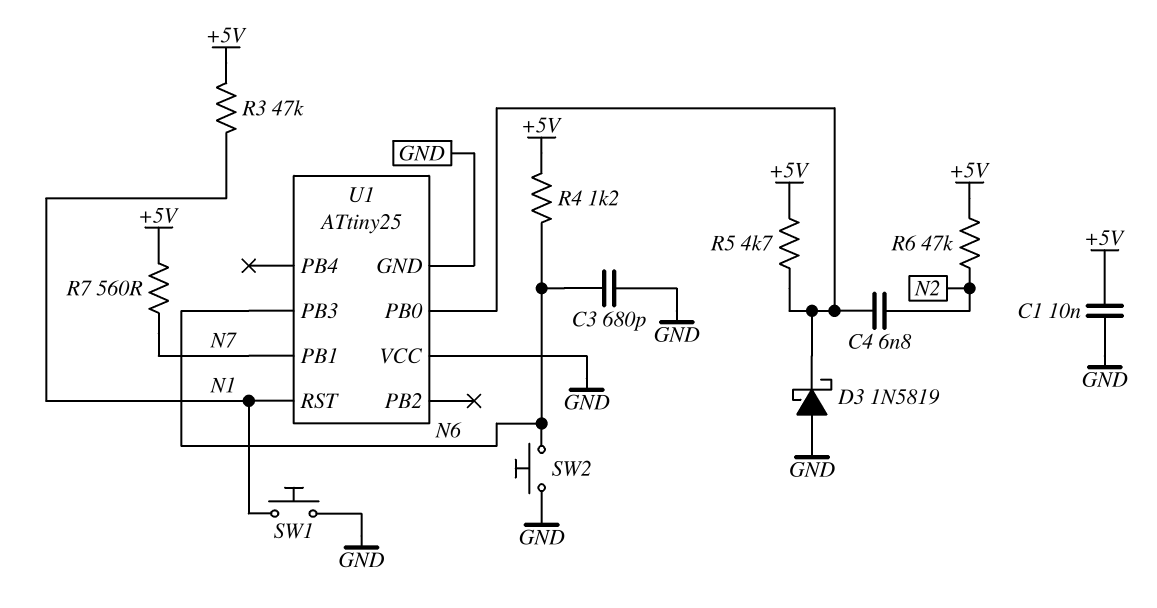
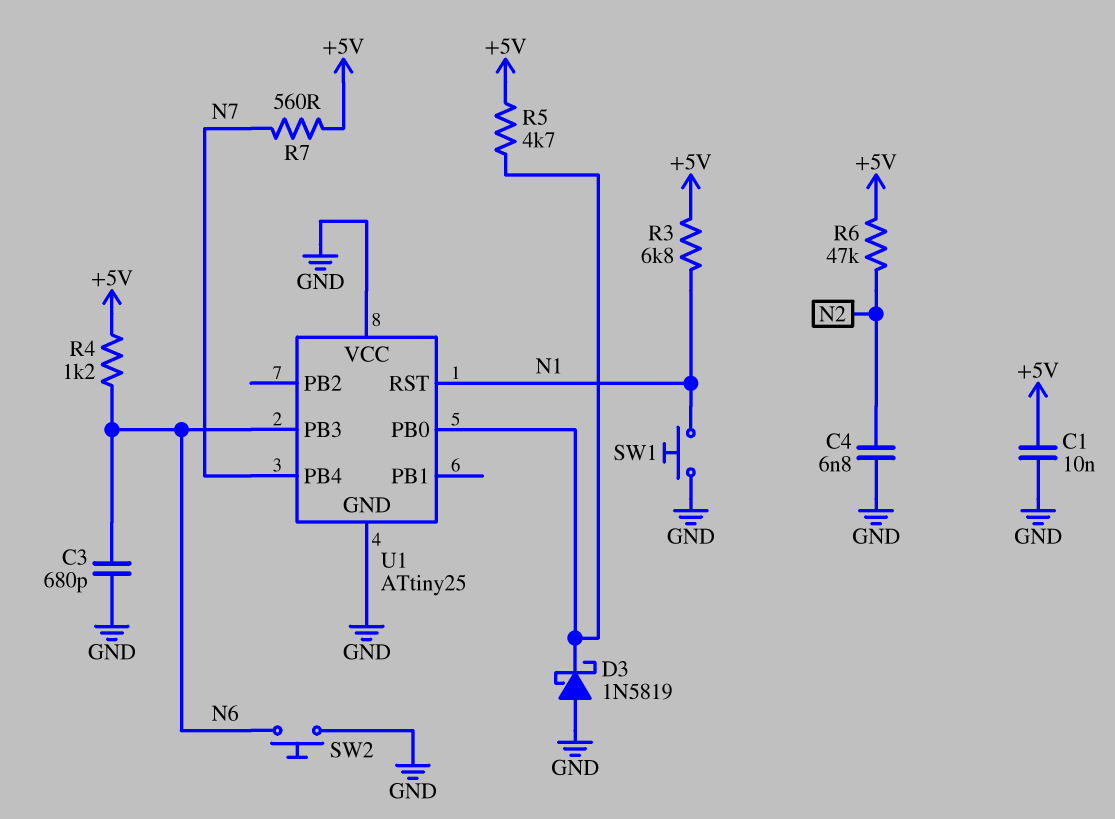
C4: 6.8nF (N2, U1/PB0) -> 6.8nF (GND, N2)
R3: 47k (+5V, N1) -> 6.8k (+5V, N1)
U1 pin PB1: N7 -> none
U1 pin PB4: none -> N7

